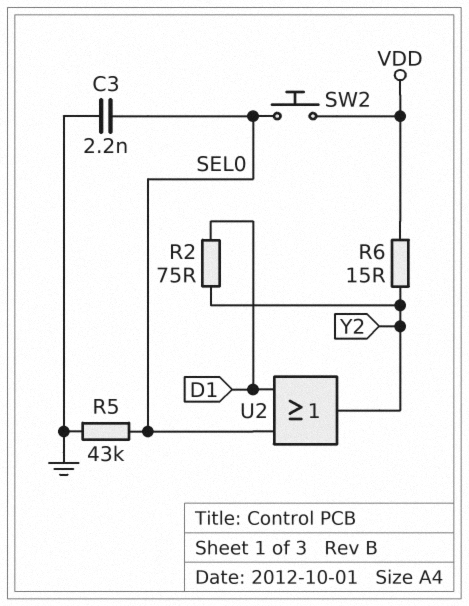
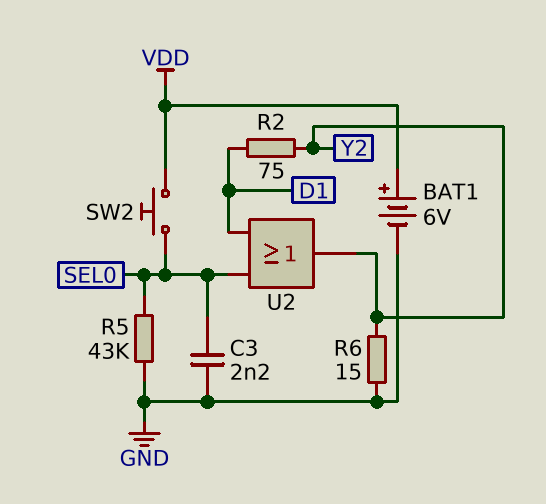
BAT1: none -> 6V (plus VDD, minus GND)
R6: 15 (VDD, Y2) -> 15 (GND, Y2)

